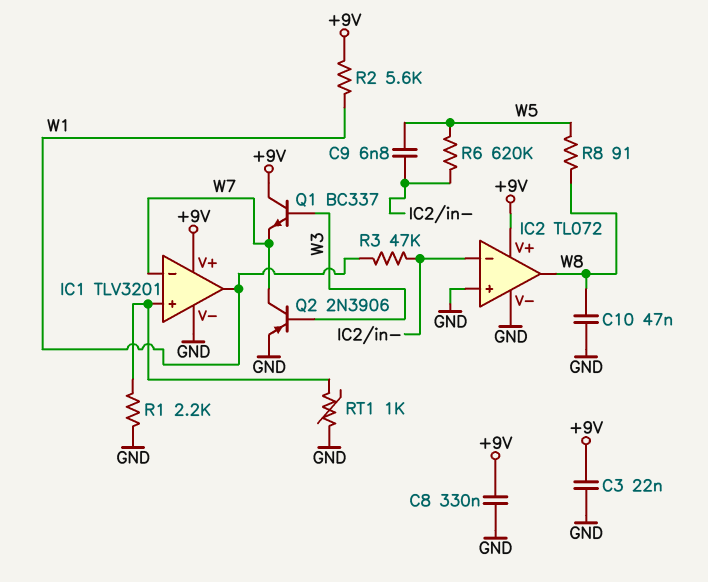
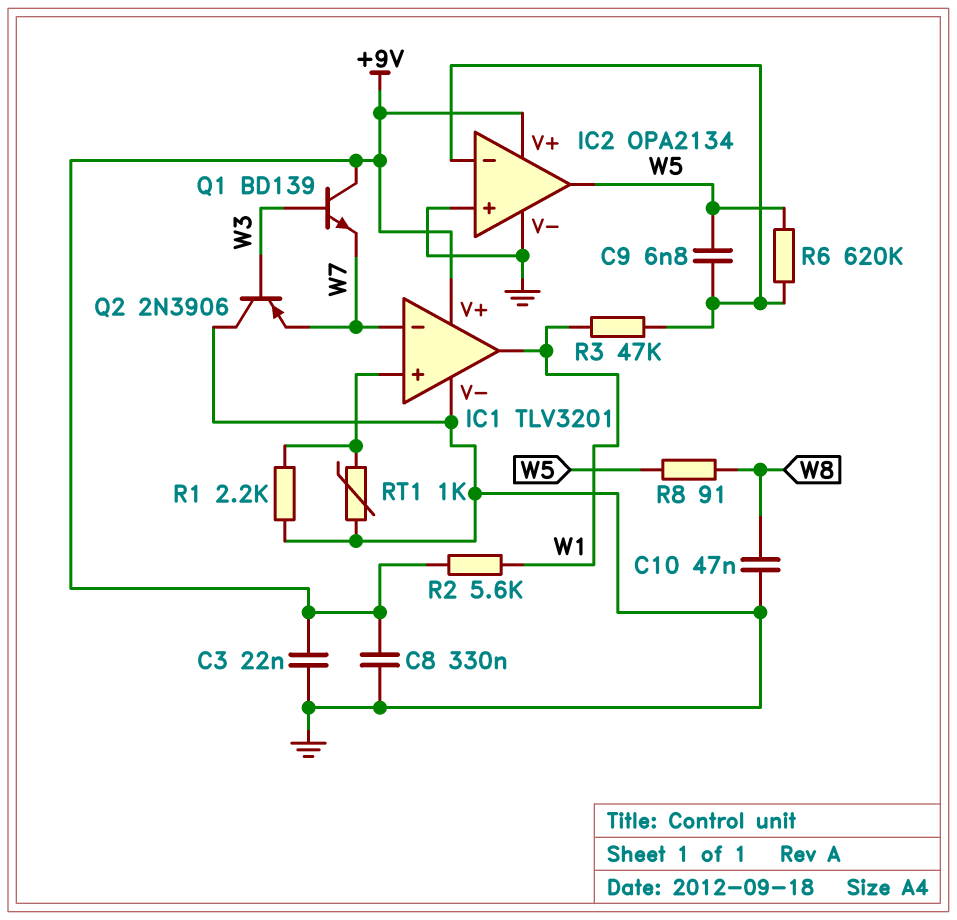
IC2: TL072 -> OPA2134
IC2 pin out: W8 -> W5
Q1: NPN BC337 (B W3, C +9V, E W7) -> NPN BD139 (B W3, C +9V, E W7)
Q2: PNP 2N3906 (B W3, C W7, E GND) -> PNP 2N3906 (B W3, C GND, E W7)

